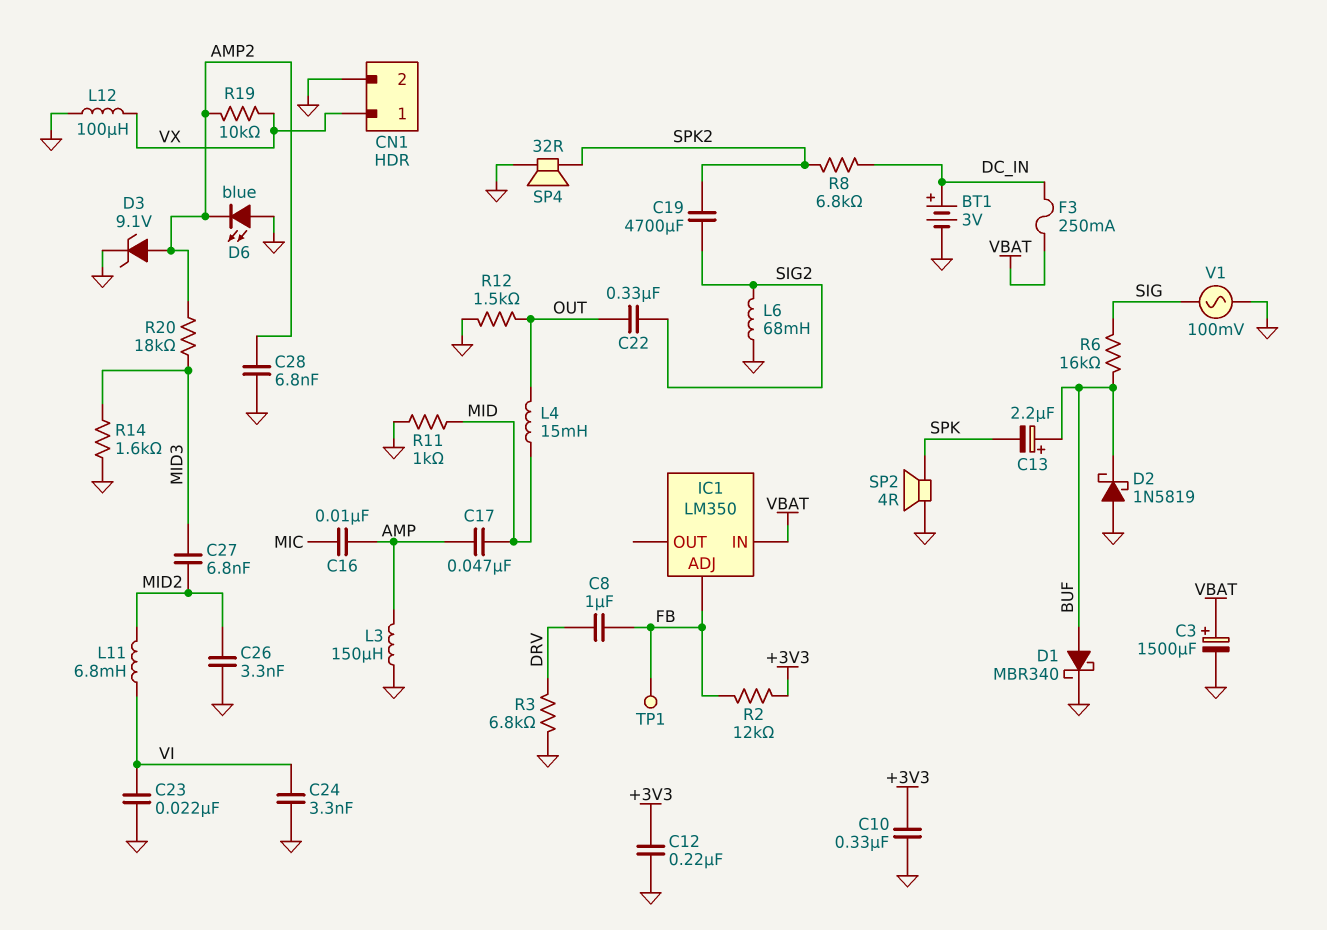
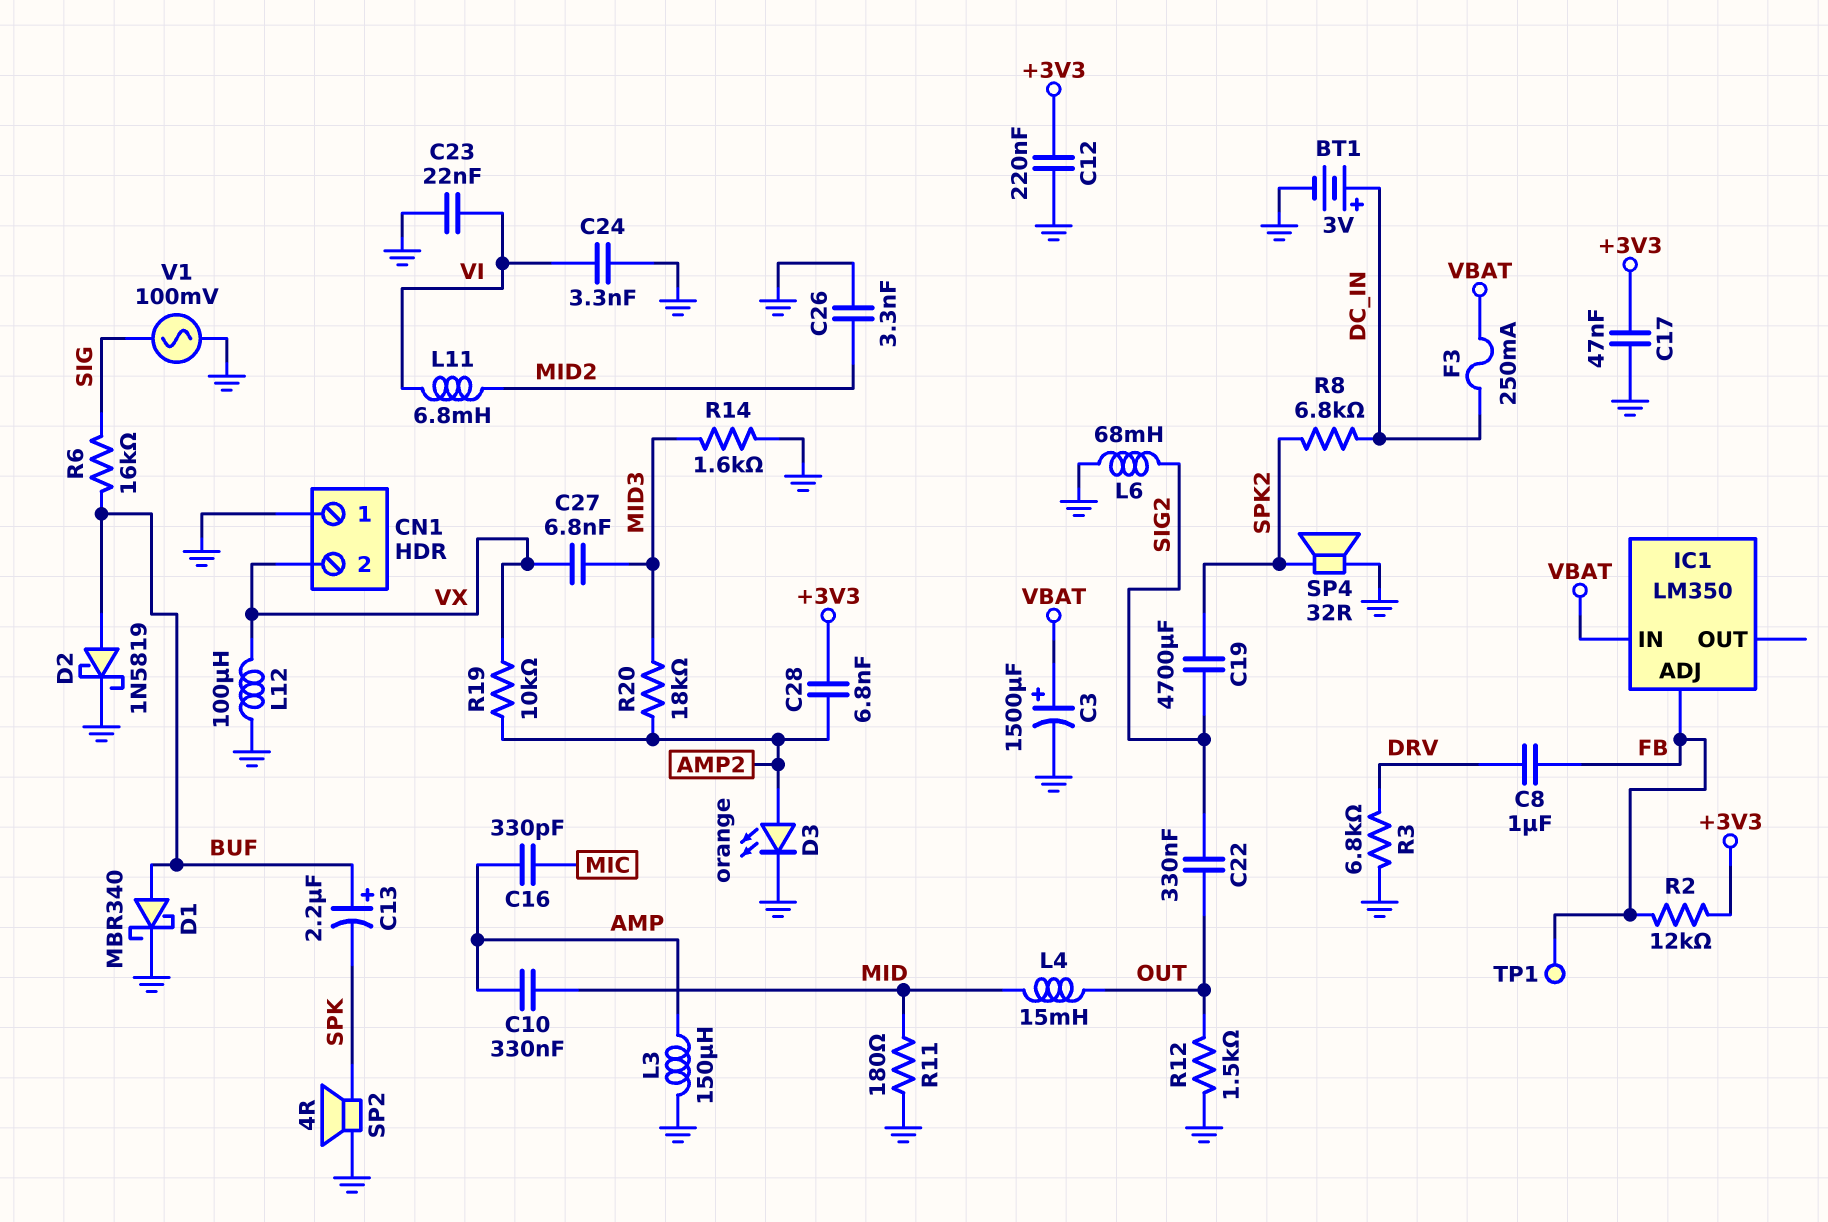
C10: 330nF (+3V3, GND) -> 330nF (AMP, MID)
C16: 10nF (AMP, MIC) -> 330pF (AMP, MIC)
C17: 47nF (AMP, MID) -> 47nF (+3V3, GND)
C27: 6.8nF (MID2, MID3) -> 6.8nF (MID3, VX)
C28: 6.8nF (AMP2, GND) -> 6.8nF (+3V3, AMP2)
CN1 pin 1: VX -> GND
CN1 pin 2: GND -> VX
D2: schottky 1N5819 (A GND, K BUF) -> schottky 1N5819 (A BUF, K GND)
D3: zener 9.1V (A AMP2, K GND) -> LED orange (A AMP2, K GND)
D6: LED blue (A GND, K AMP2) -> none
R11: 1k (GND, MID) -> 180 (GND, MID)

